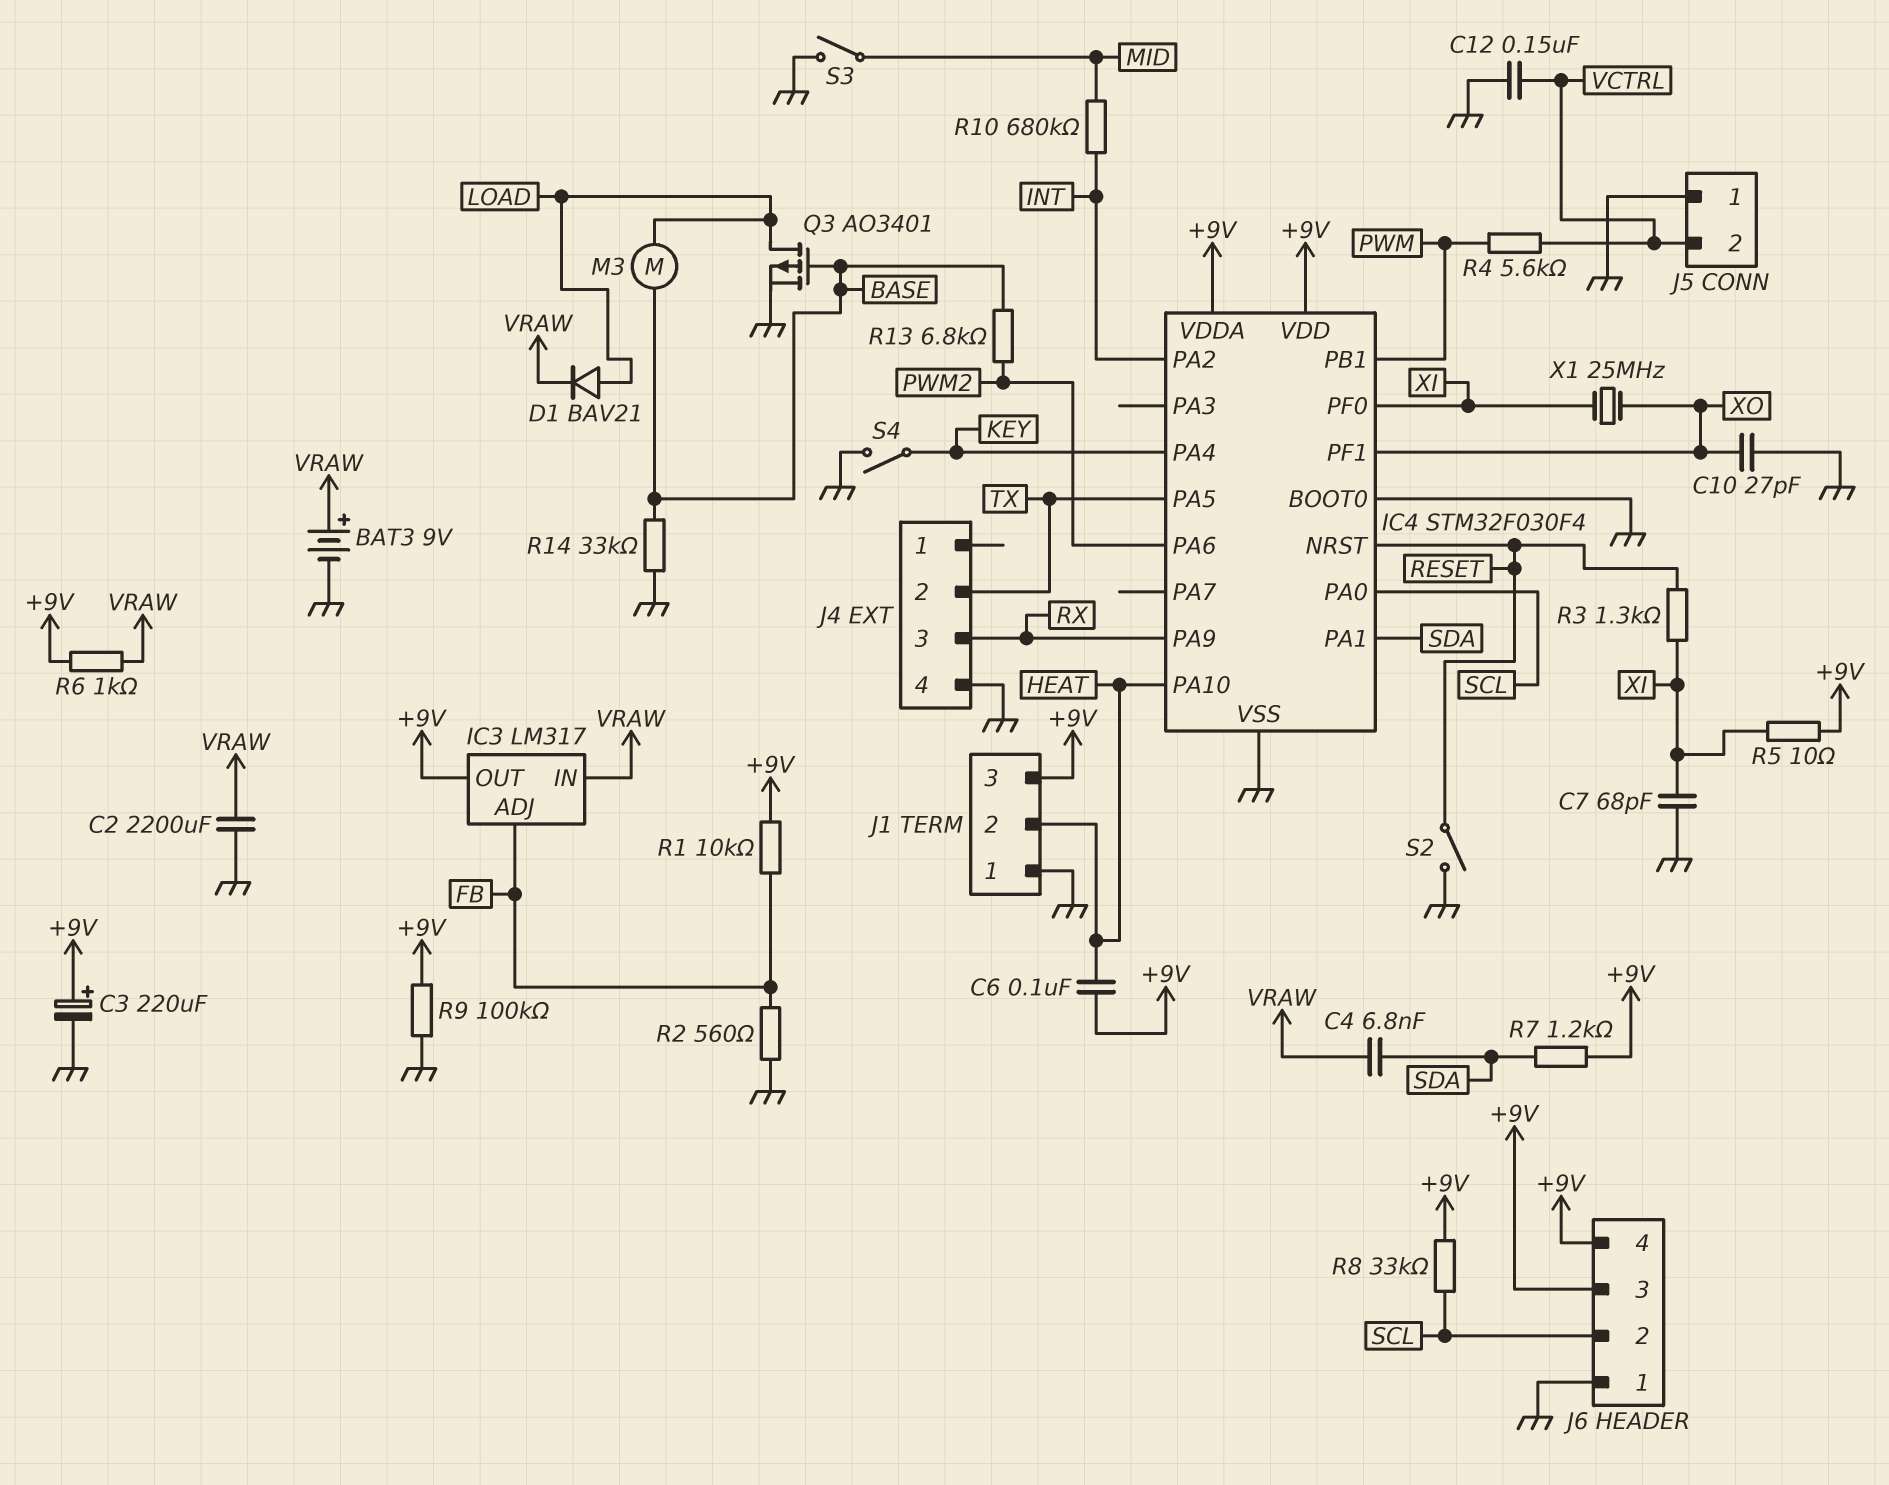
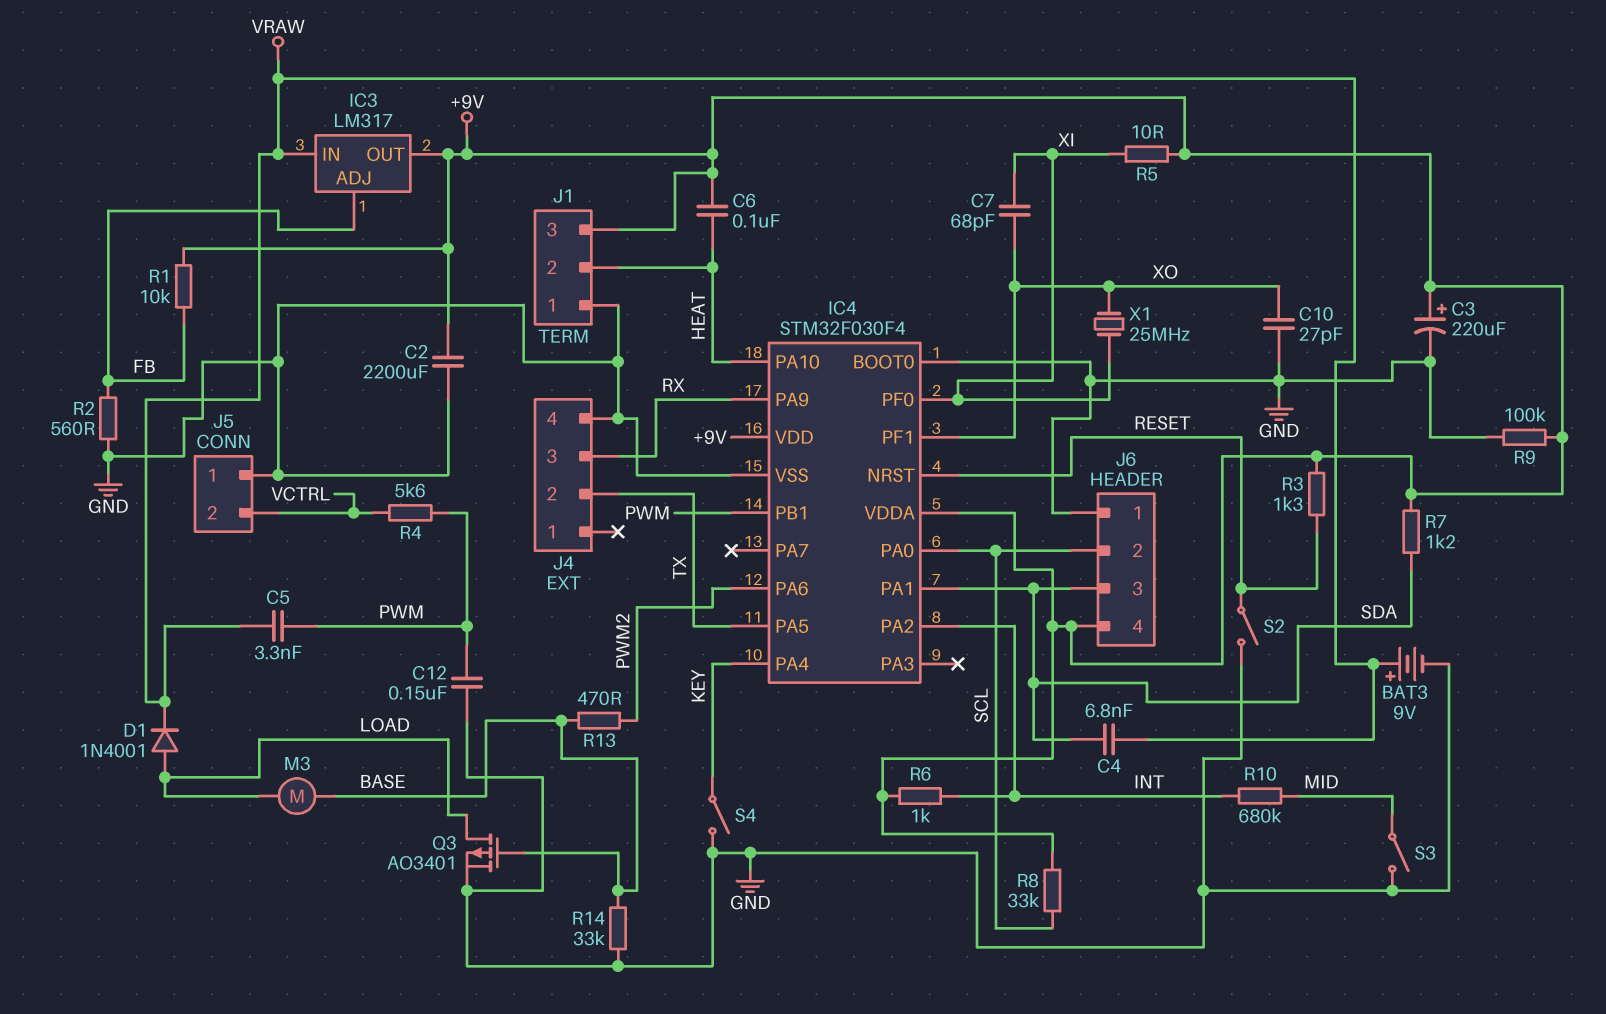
C2: 2200uF (GND, VRAW) -> 2200uF (+9V, GND)
C5: none -> 3.3nF (PWM, VRAW)
C7: 68pF (GND, XI) -> 68pF (XI, XO)
C12: 150nF (GND, VCTRL) -> 150nF (GND, PWM)
D1: diode BAV21 (A LOAD, K VRAW) -> diode 1N4001 (A LOAD, K VRAW)
J6 pin 3: +9V -> SDA
R3: 1.3k (RESET, XI) -> 1.3k (+9V, RESET)
R6: 1k (+9V, VRAW) -> 1k (+9V, INT)
R13: 6.8k (BASE, PWM2) -> 470 (BASE, PWM2)

